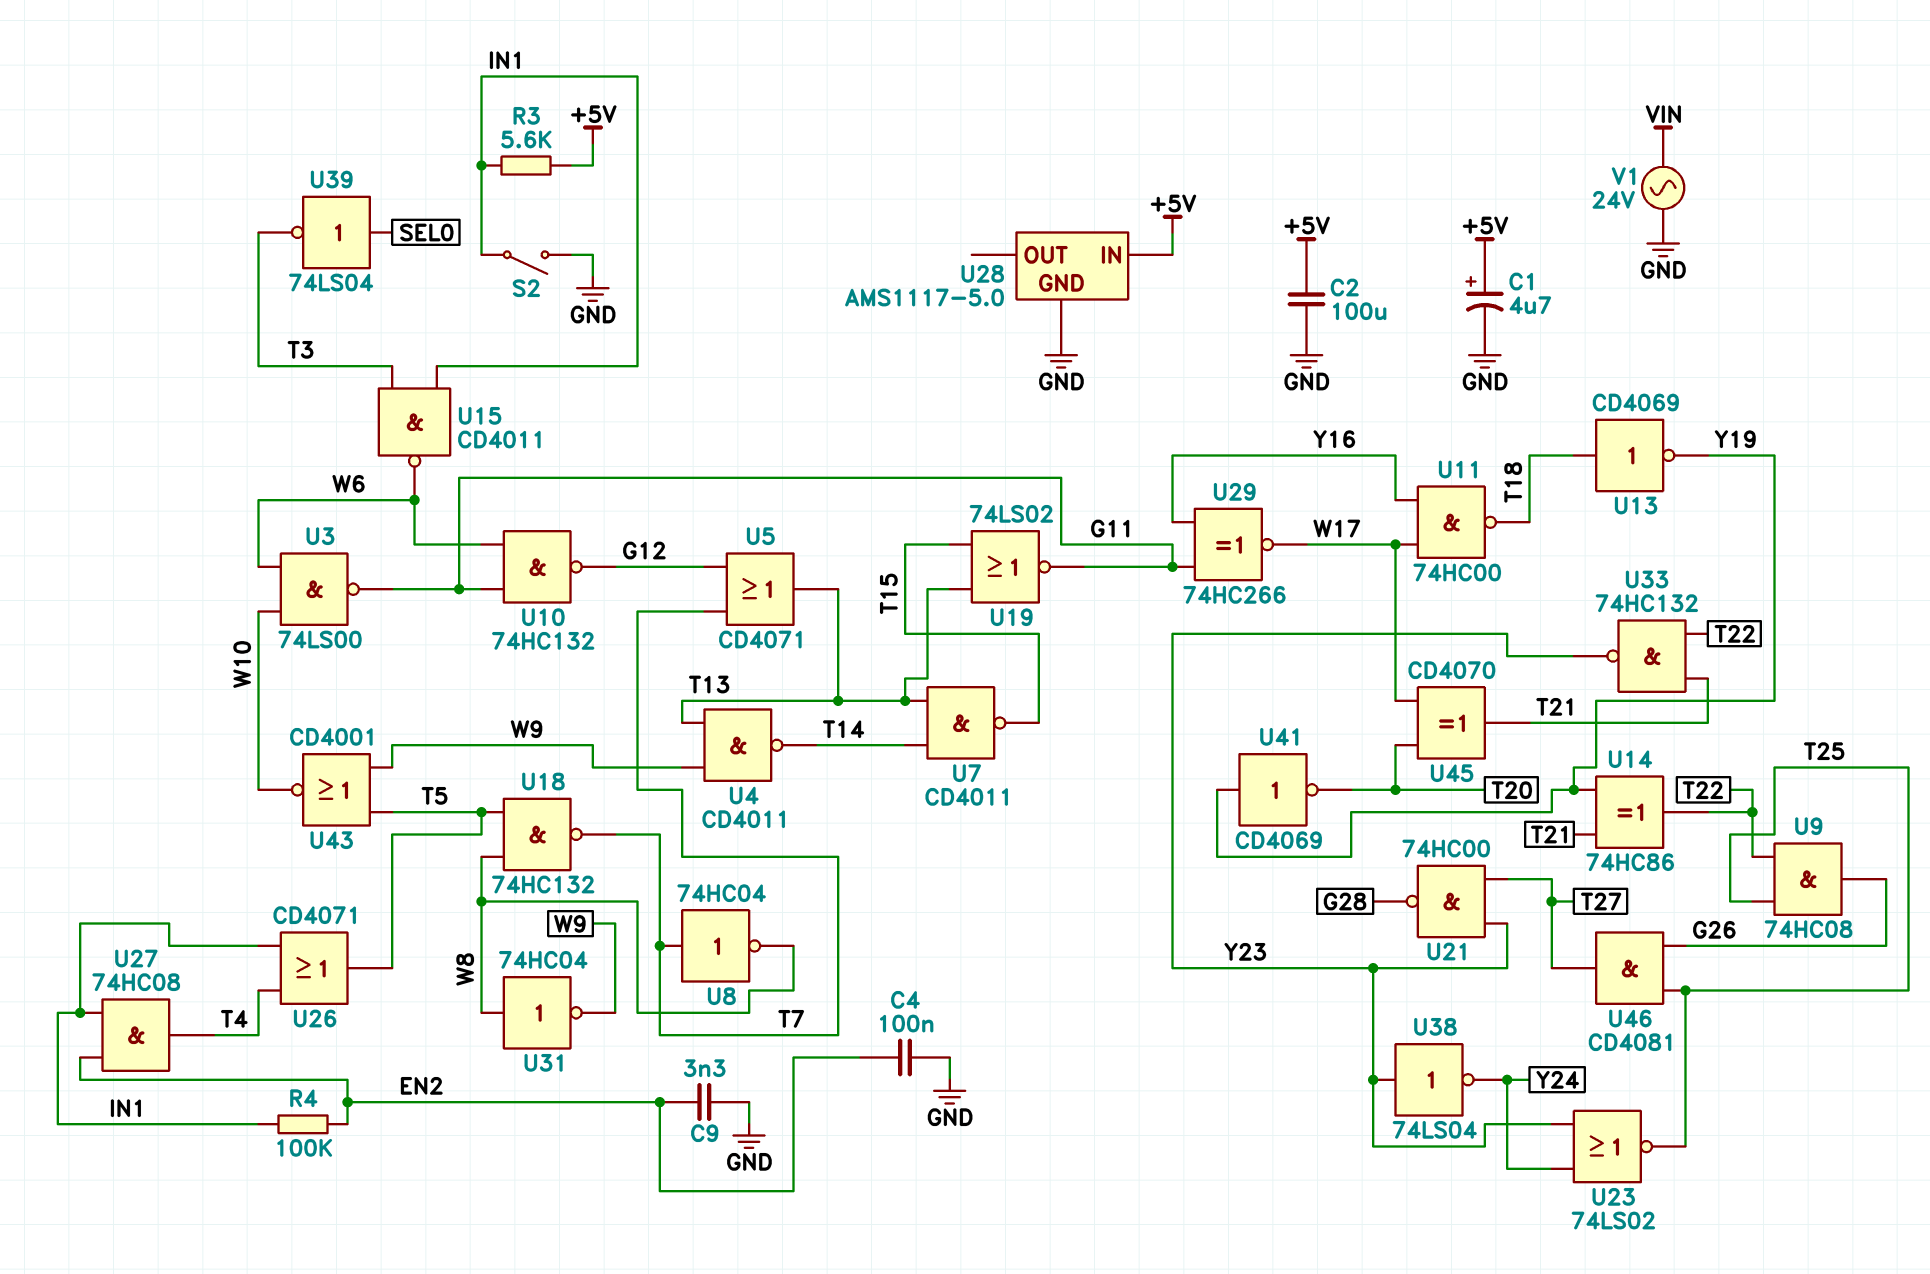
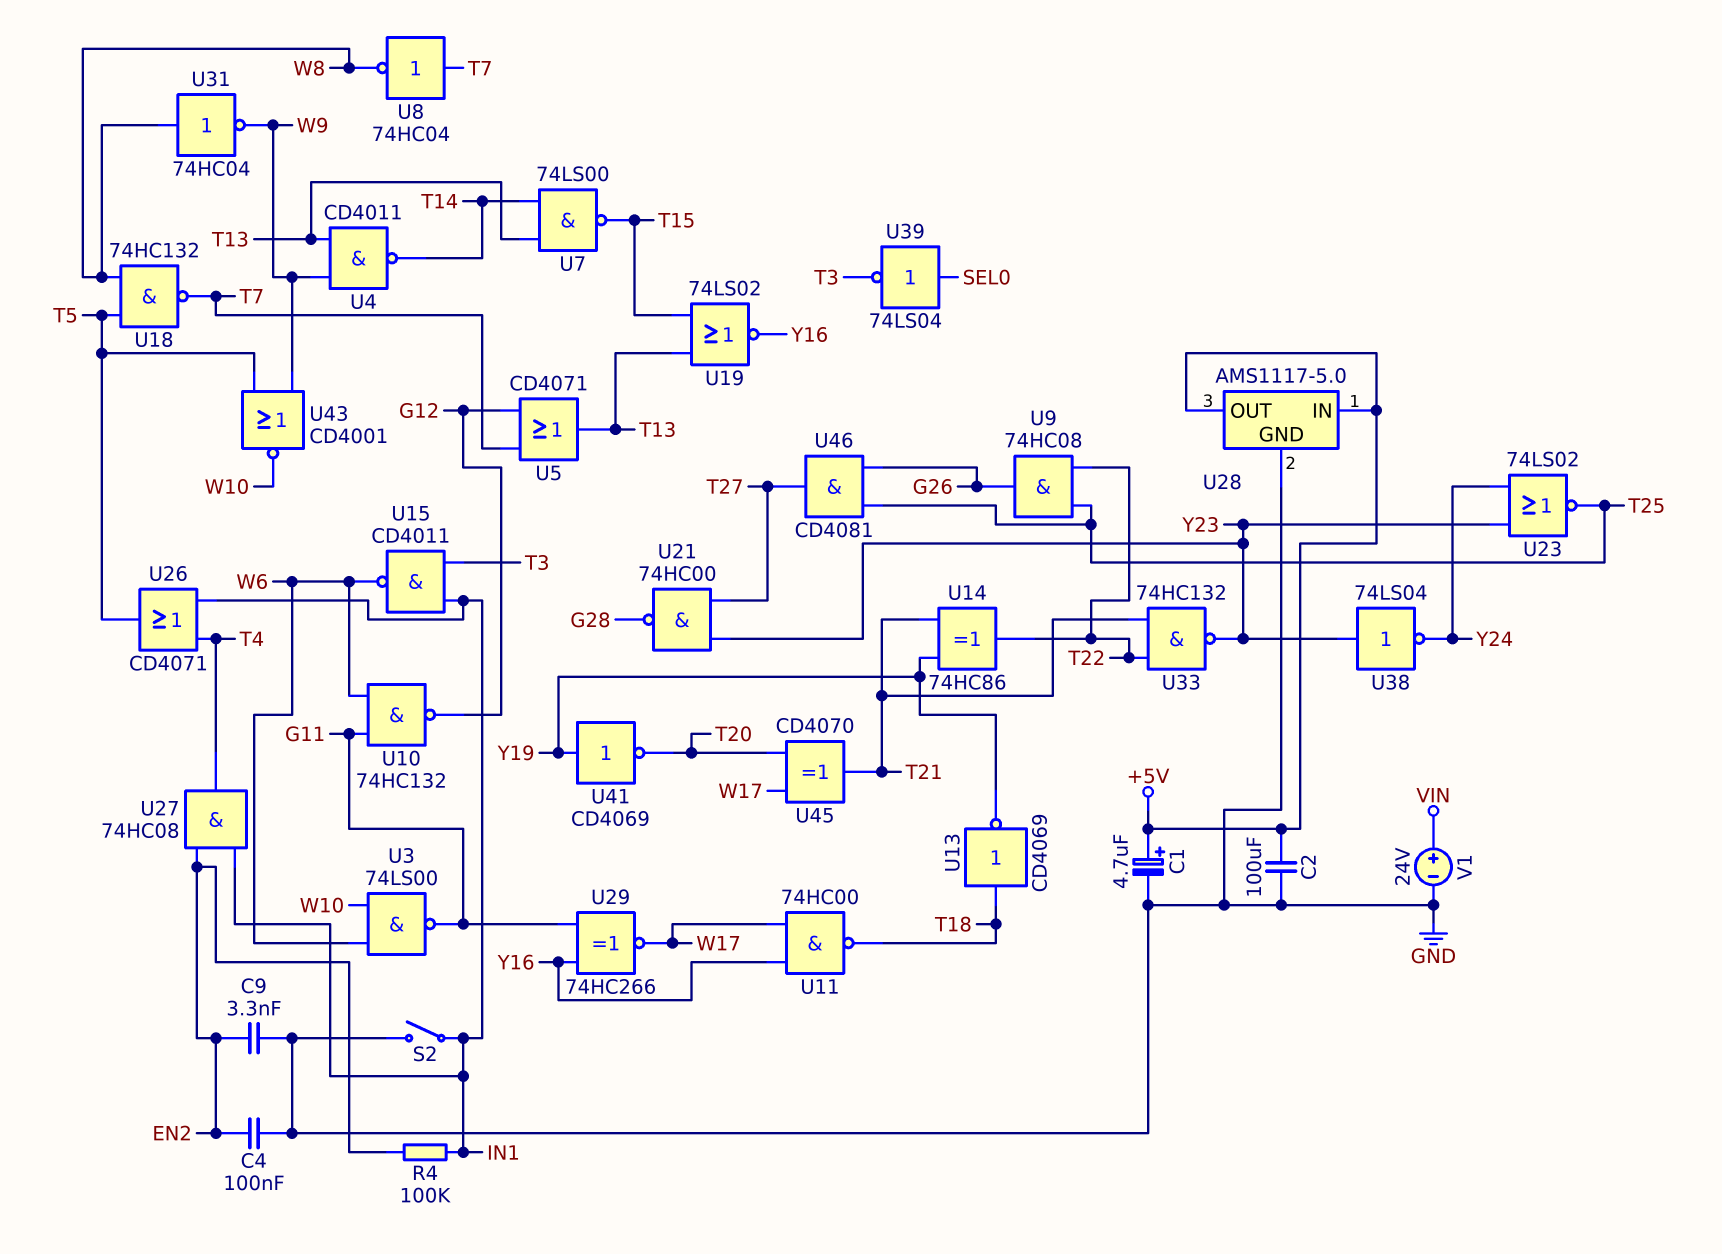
R3: 5.6k (+5V, IN1) -> none
U7: NAND CD4011 (in T13, in T14, out T15) -> NAND 74LS00 (in T13, in T14, out T15)
U19: NOR 74LS02 (in T13, in T15, out G11) -> NOR 74LS02 (in T13, in T15, out Y16)
U28 pin OUT: none -> +5V
V1: AC 24V (GND, VIN) -> 24V (plus VIN, minus GND)

